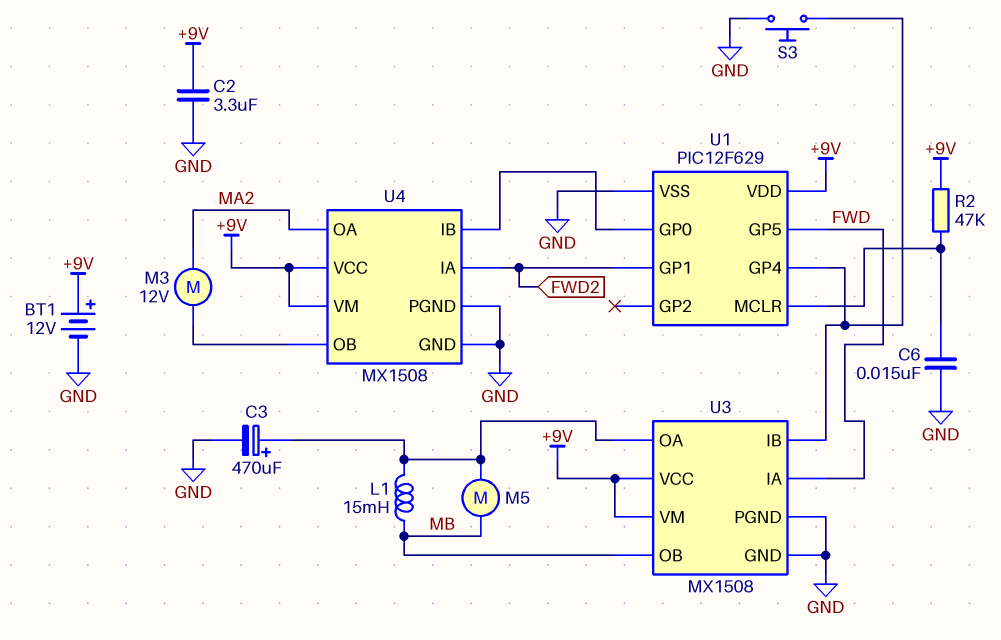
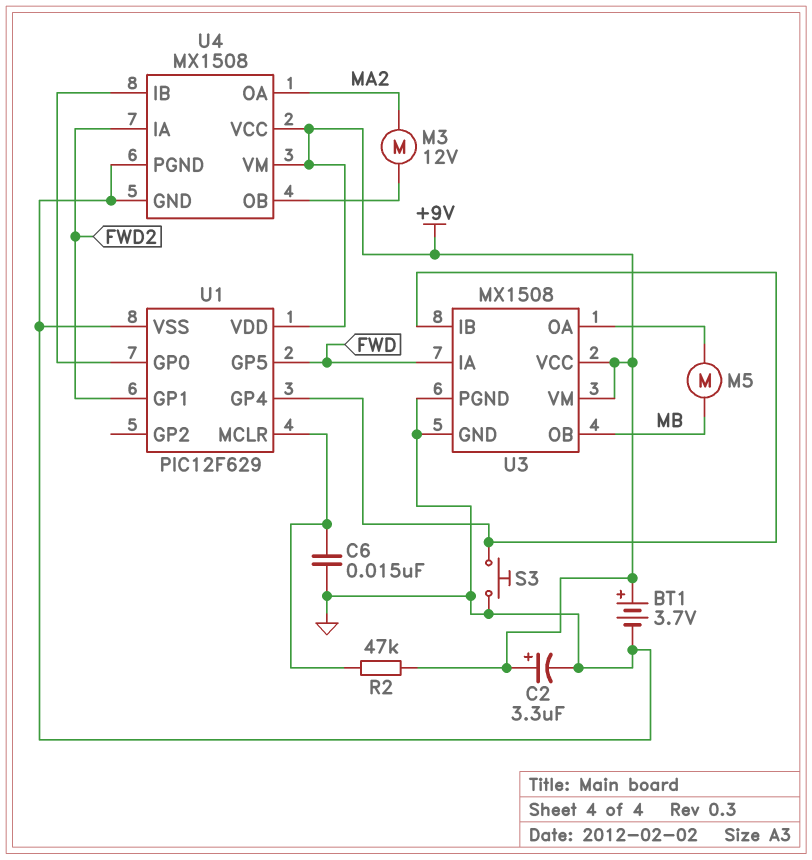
BT1: 12V (plus +9V, minus GND) -> 3.7V (plus +9V, minus GND)
C2: 3.3uF (+9V, GND) -> 3.3uF (plus +9V, minus GND)
C3: 470uF (plus U3/OA, minus GND) -> none
L1: 15mH (MB, U3/OA) -> none

